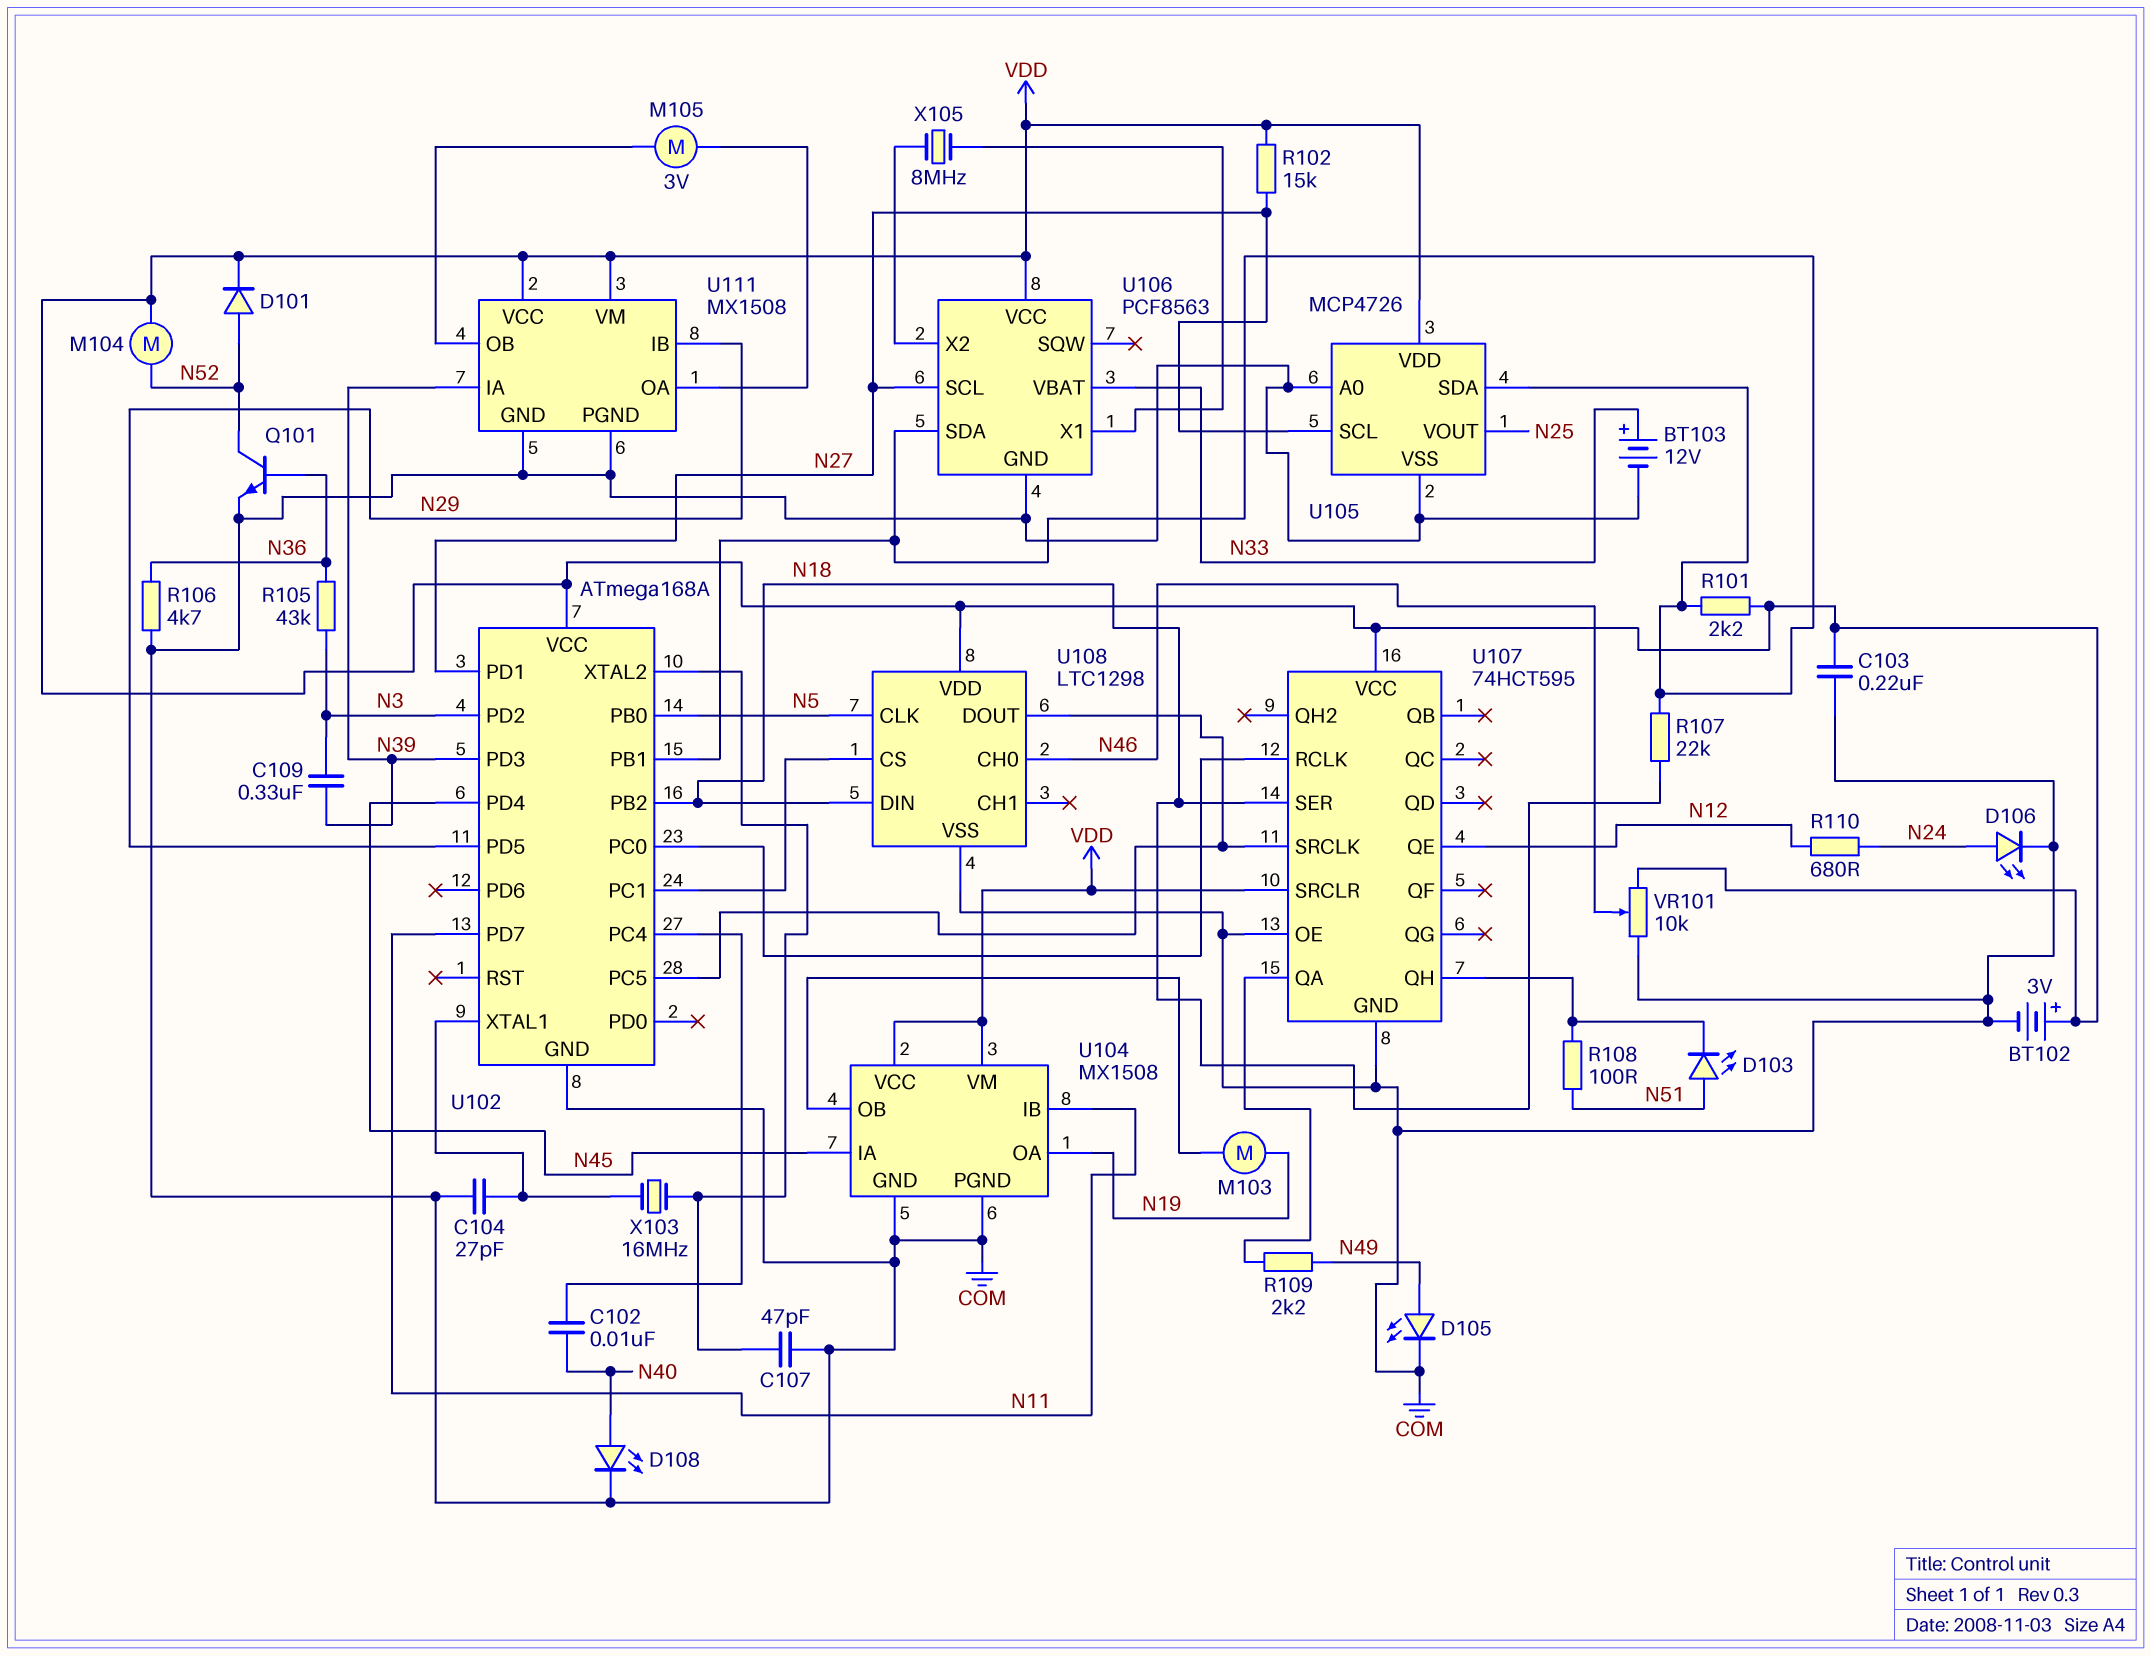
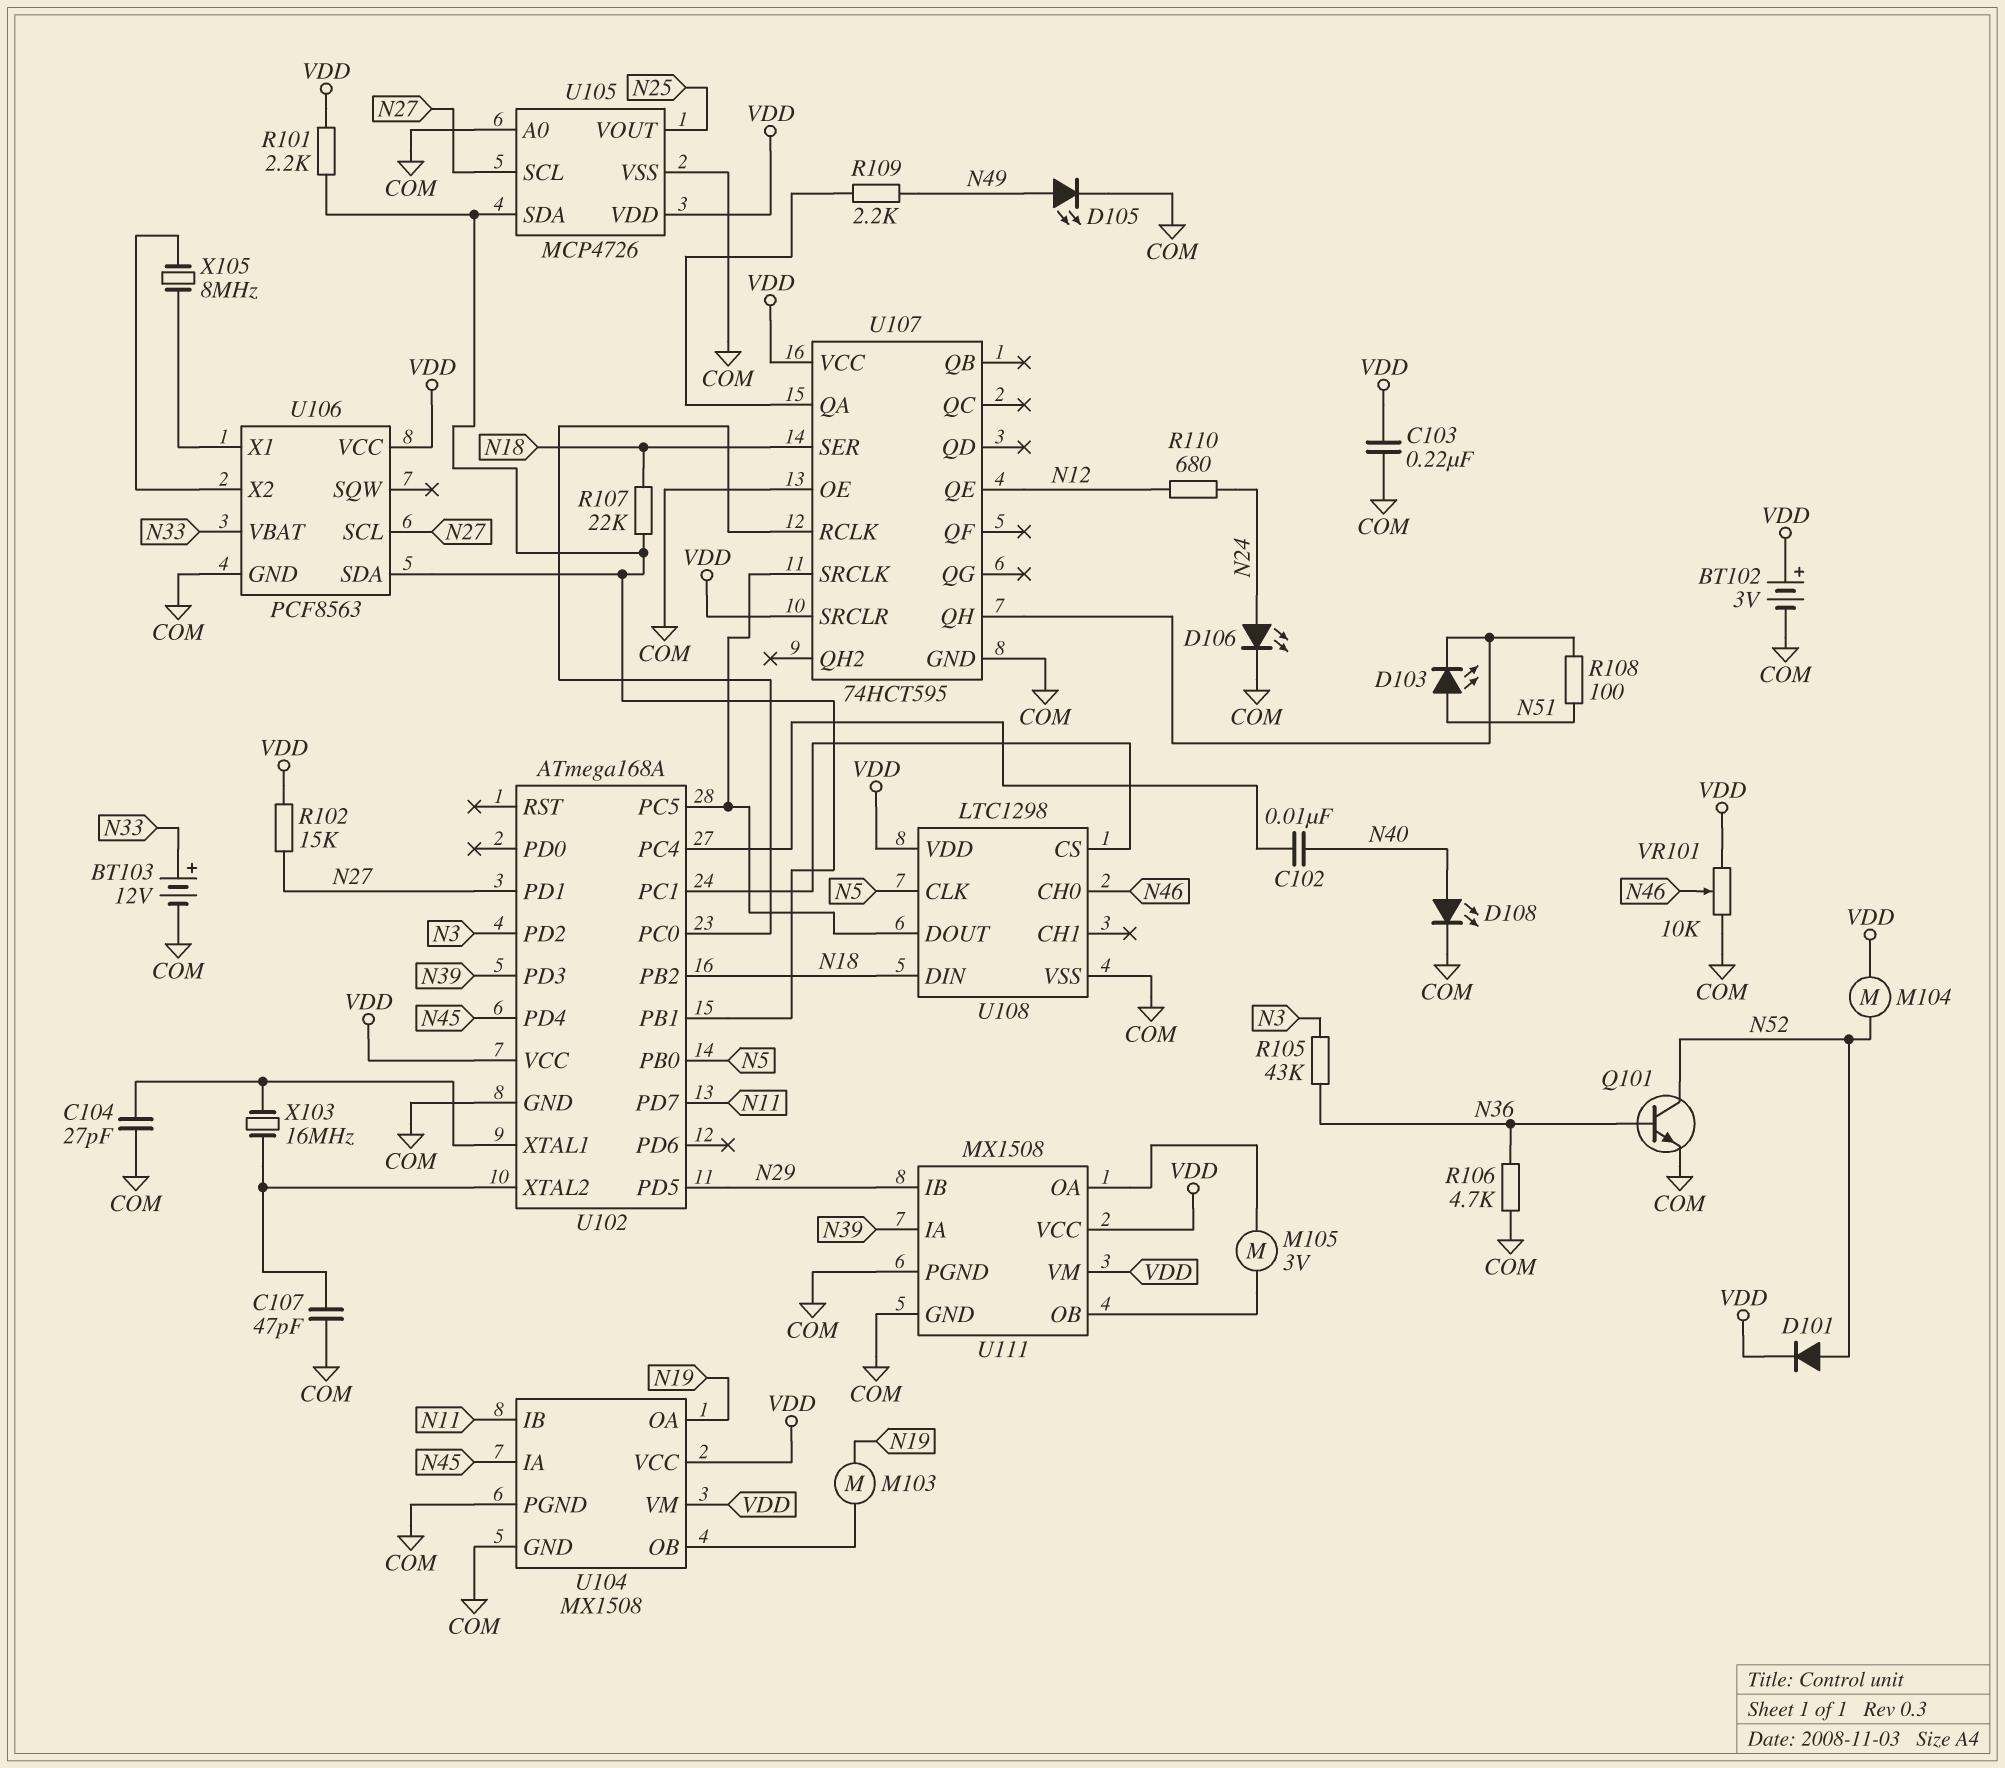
C109: 330nF (N3, N39) -> none

